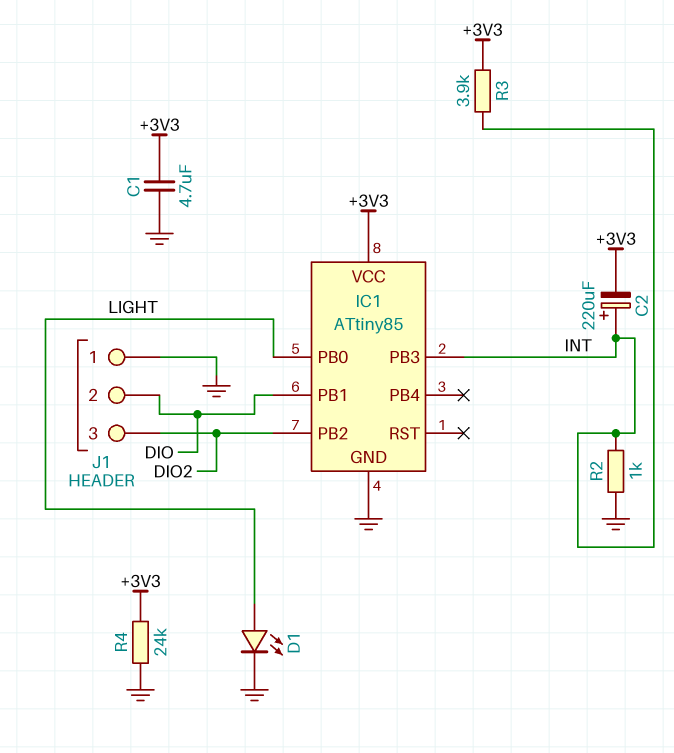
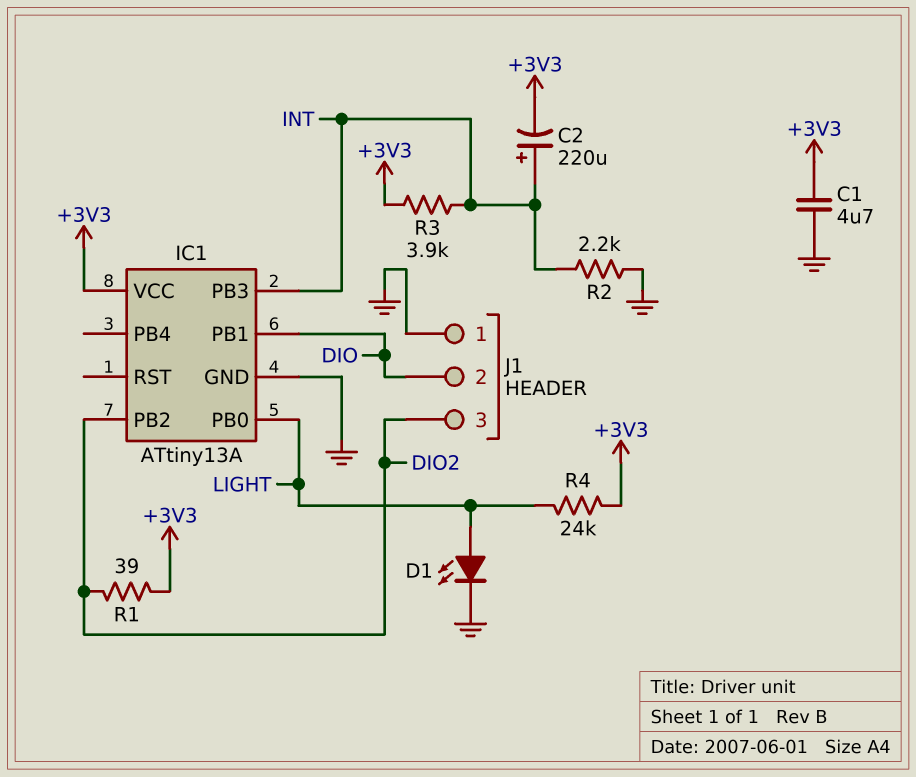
IC1: ATtiny85 -> ATtiny13A
R1: none -> 39 (+3V3, DIO2)
R2: 1k (GND, INT) -> 2.2k (GND, INT)
R4: 24k (+3V3, GND) -> 24k (+3V3, LIGHT)

